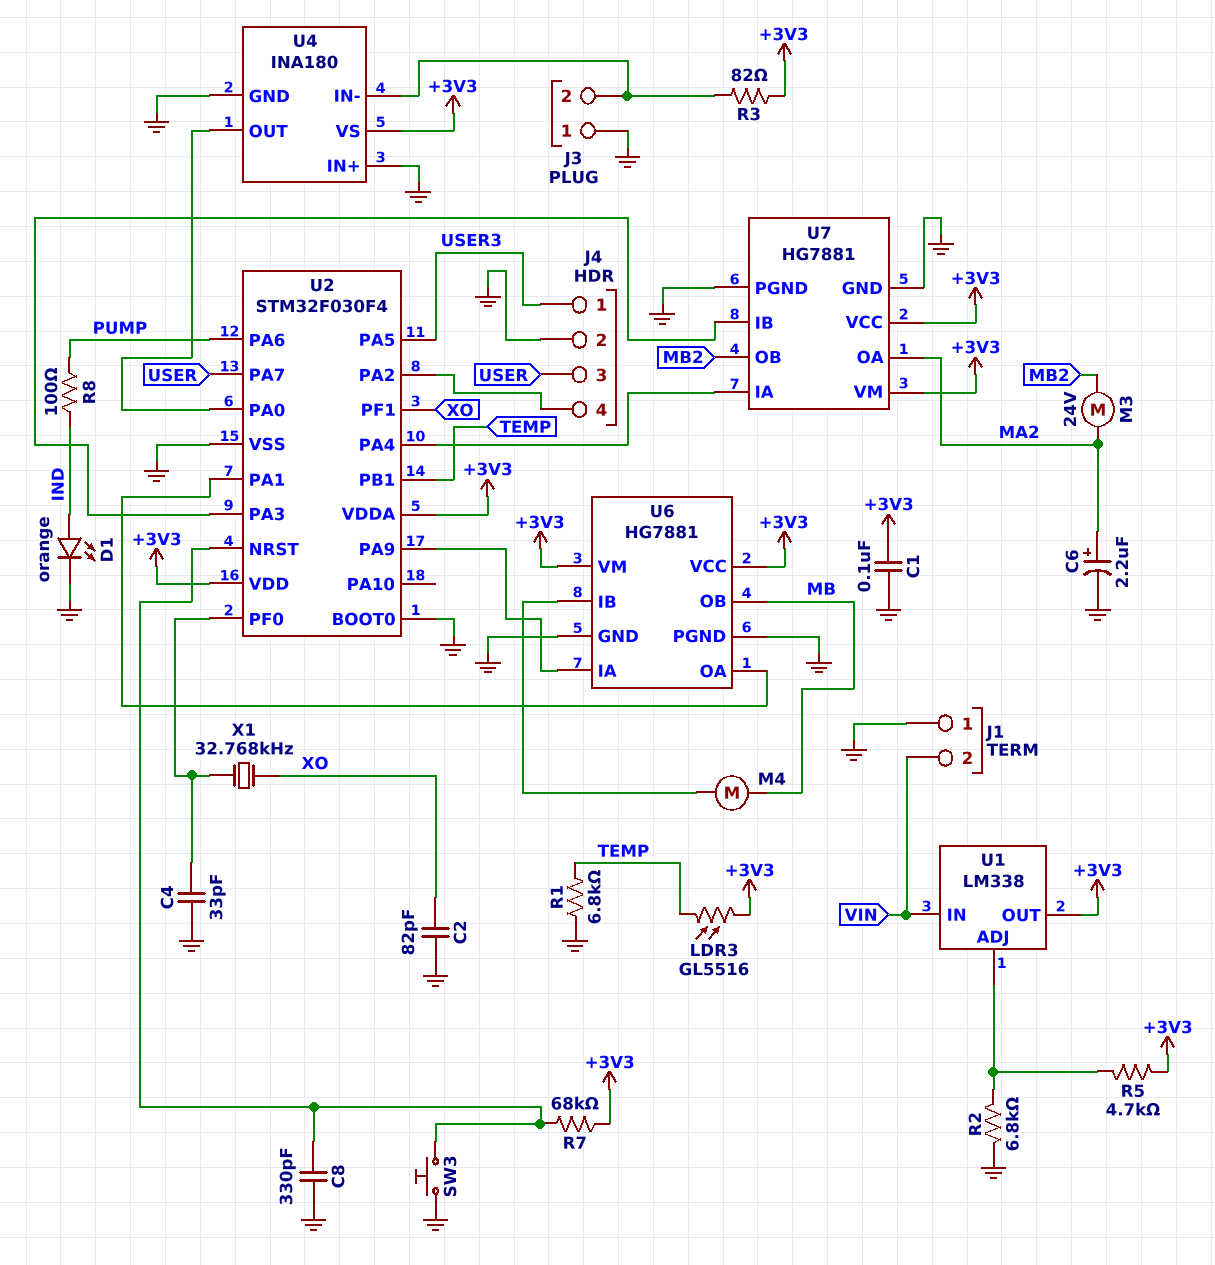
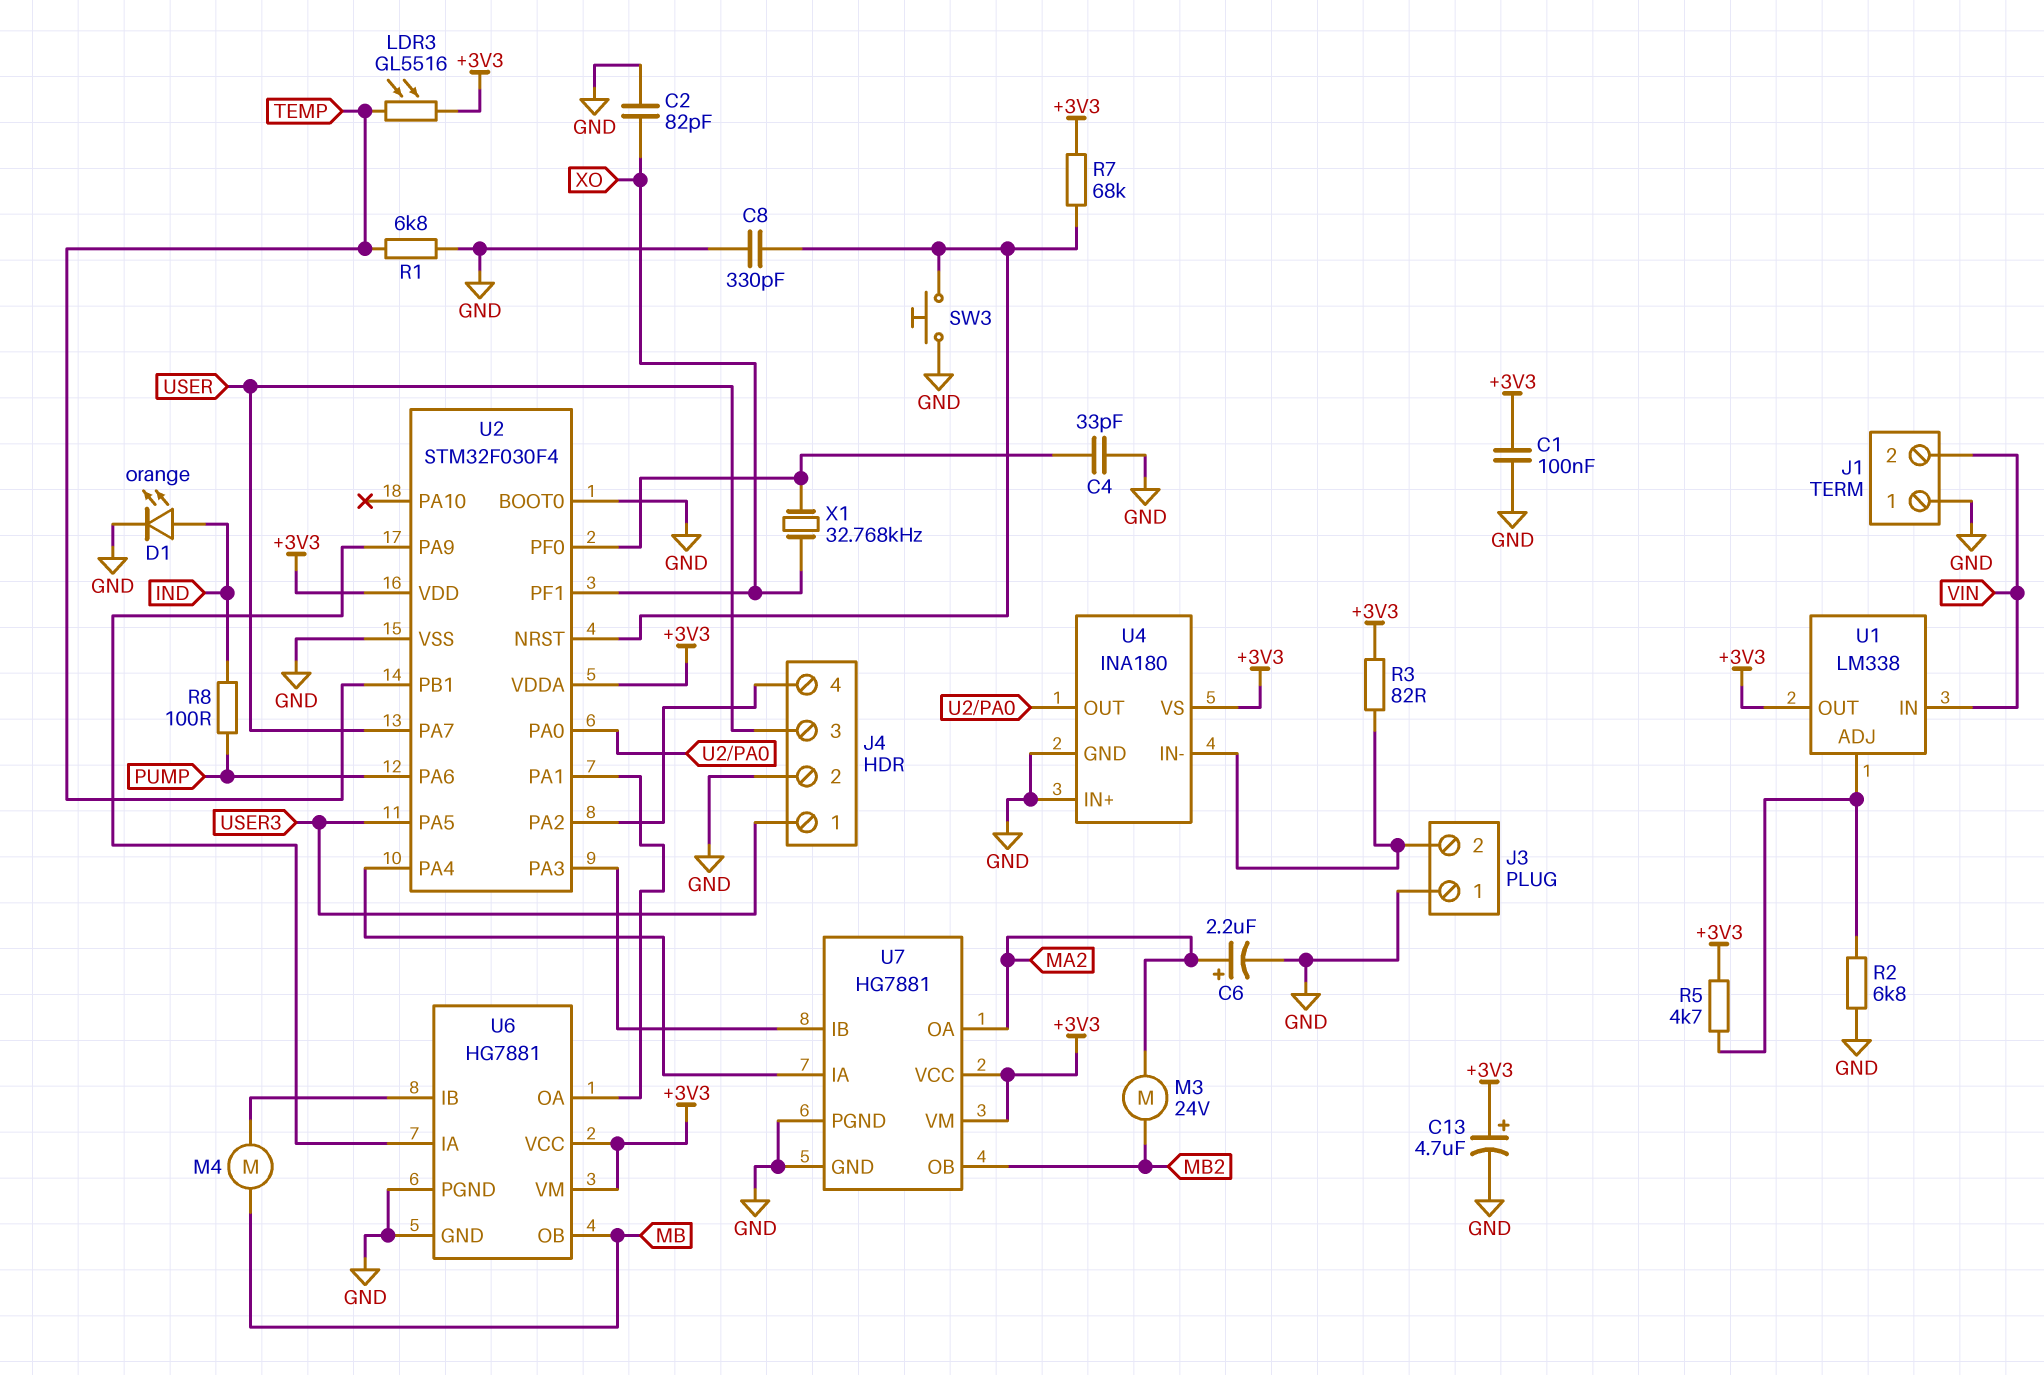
C13: none -> 4.7uF (plus +3V3, minus GND)

